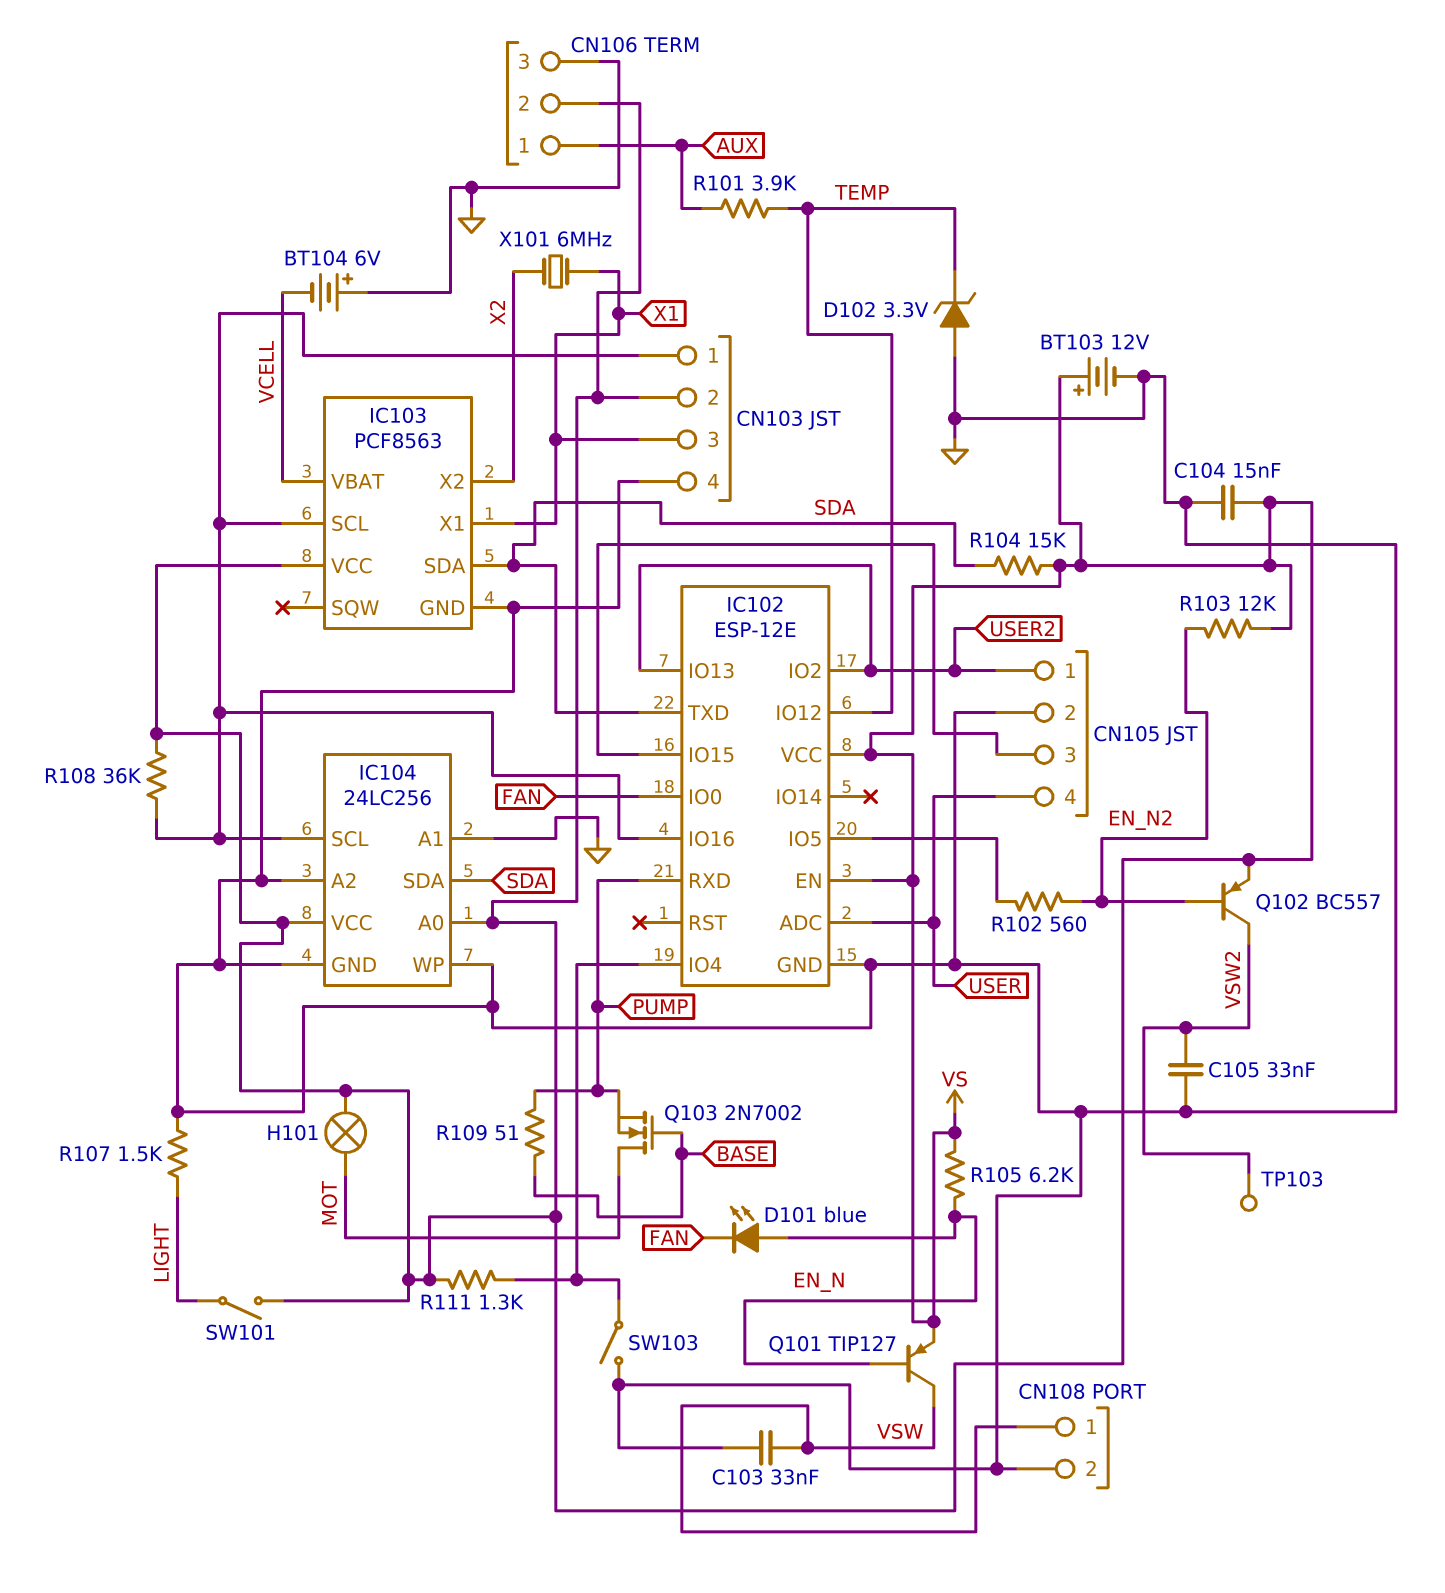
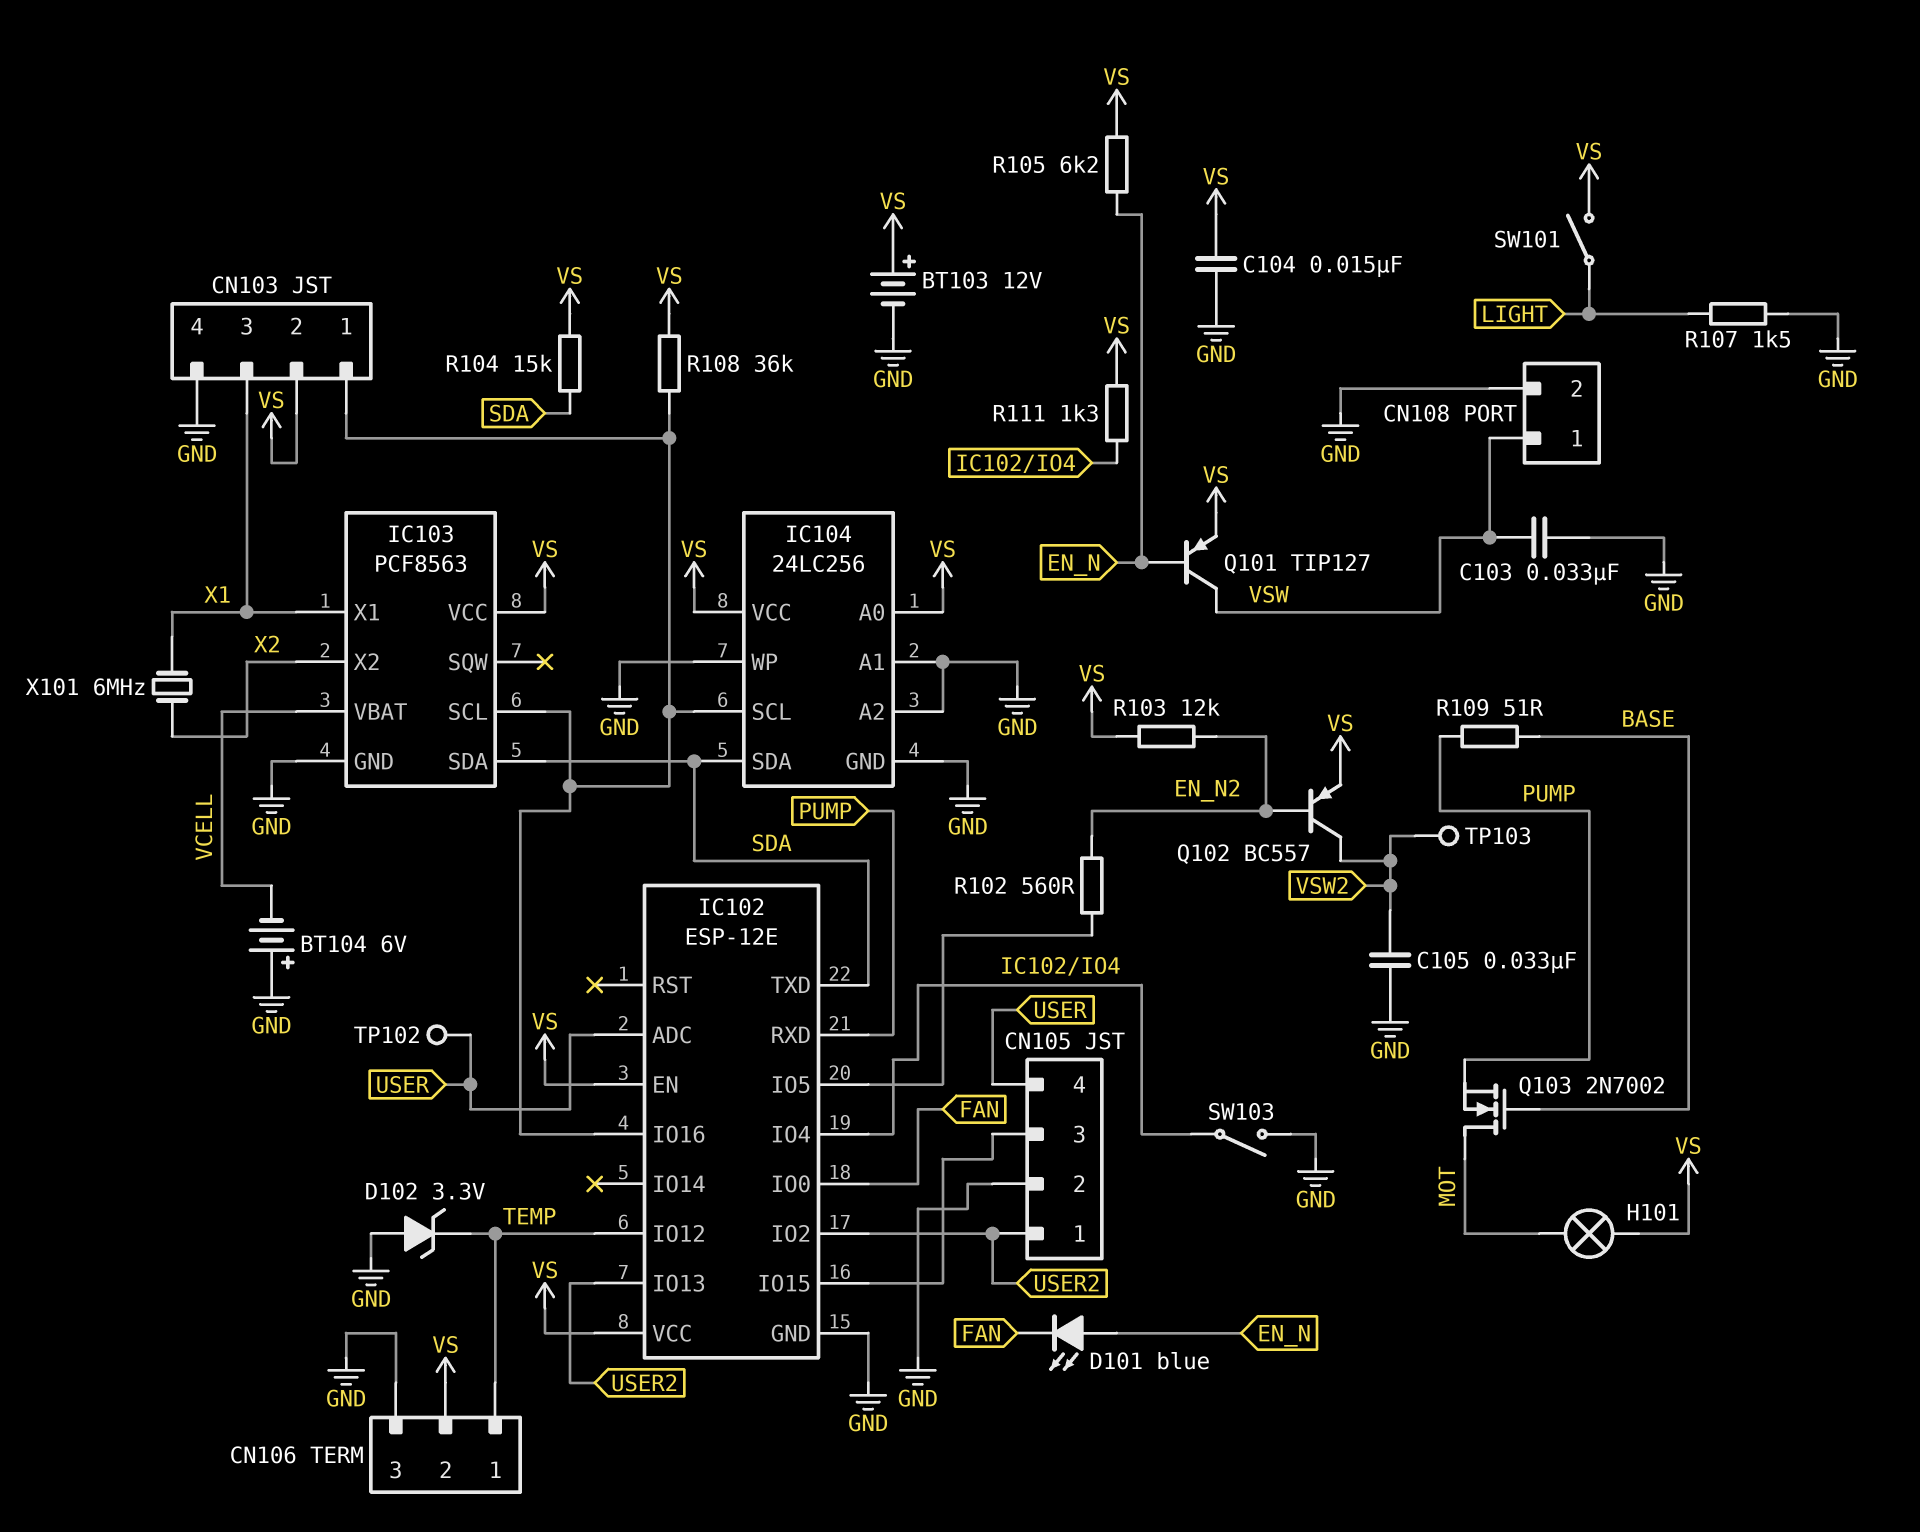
CN106 pin 1: AUX -> TEMP
R101: 3.9k (AUX, TEMP) -> none
TP102: none -> test point (USER)

